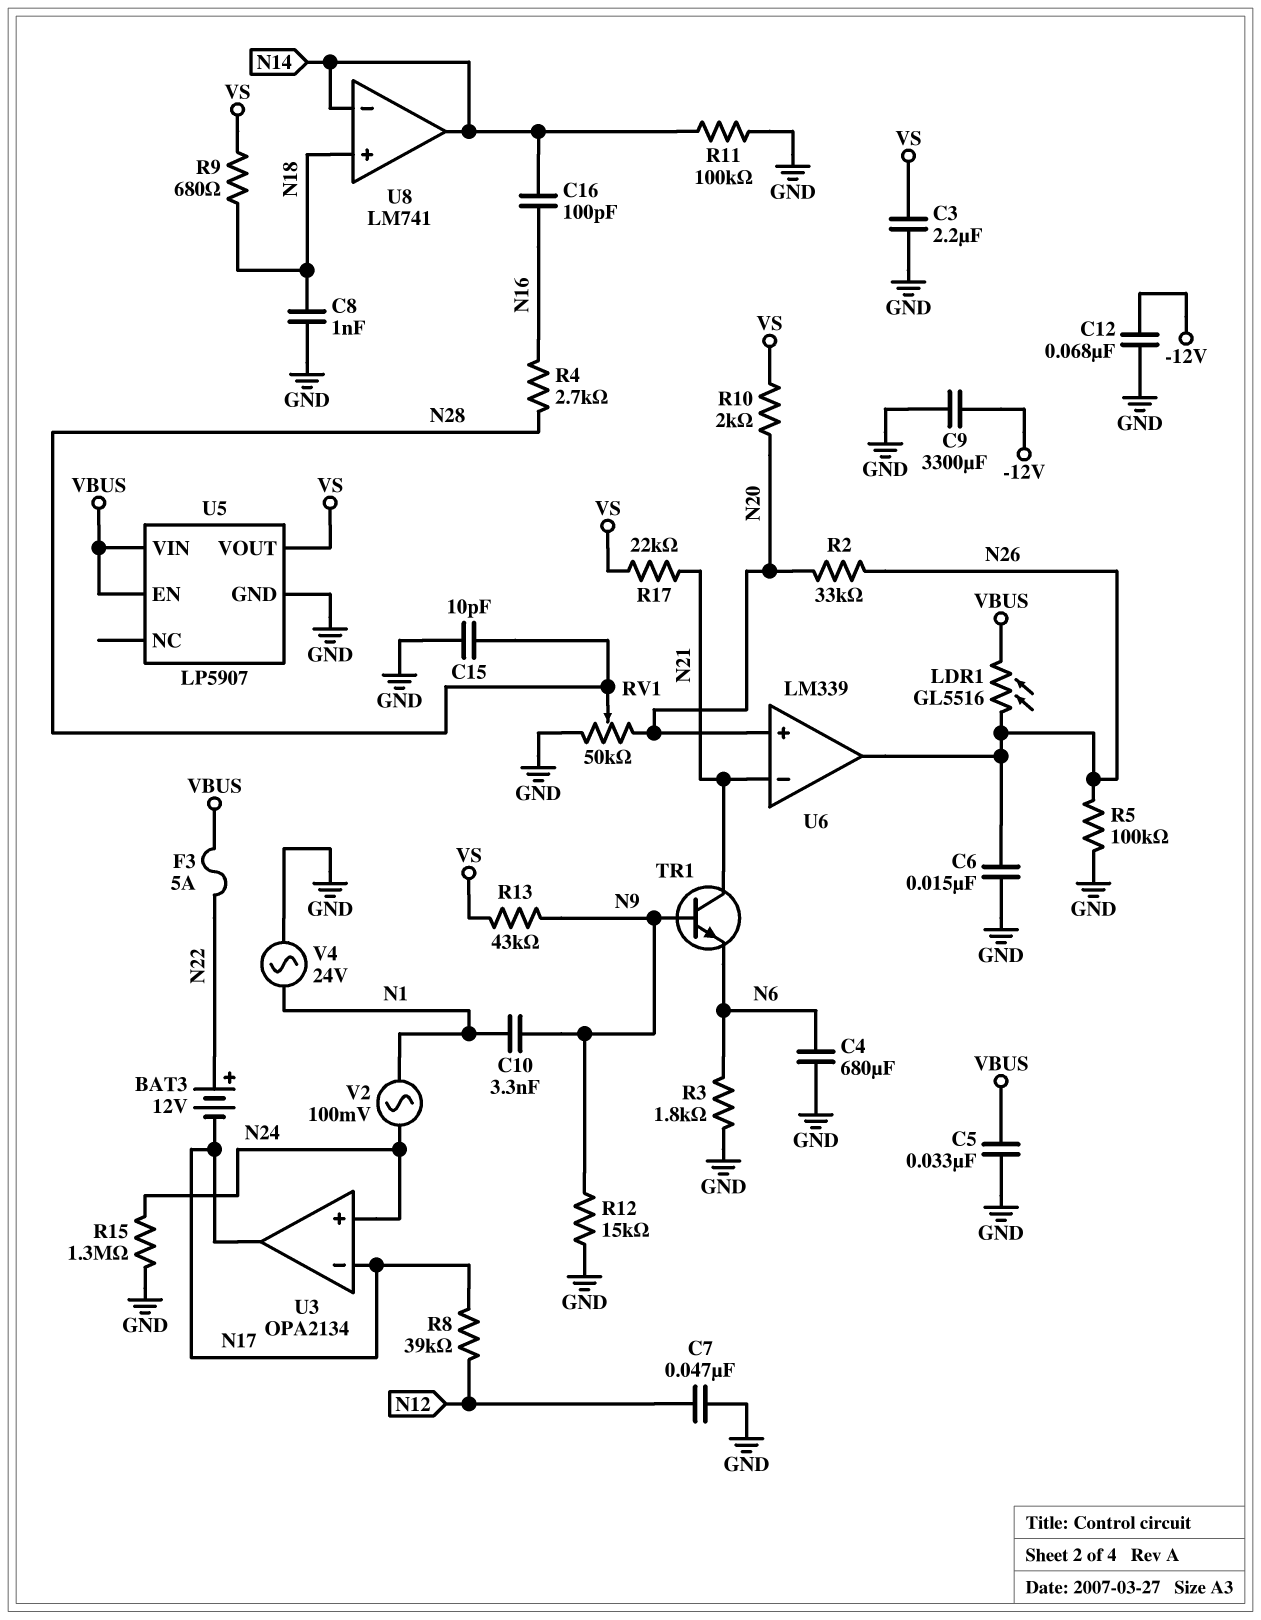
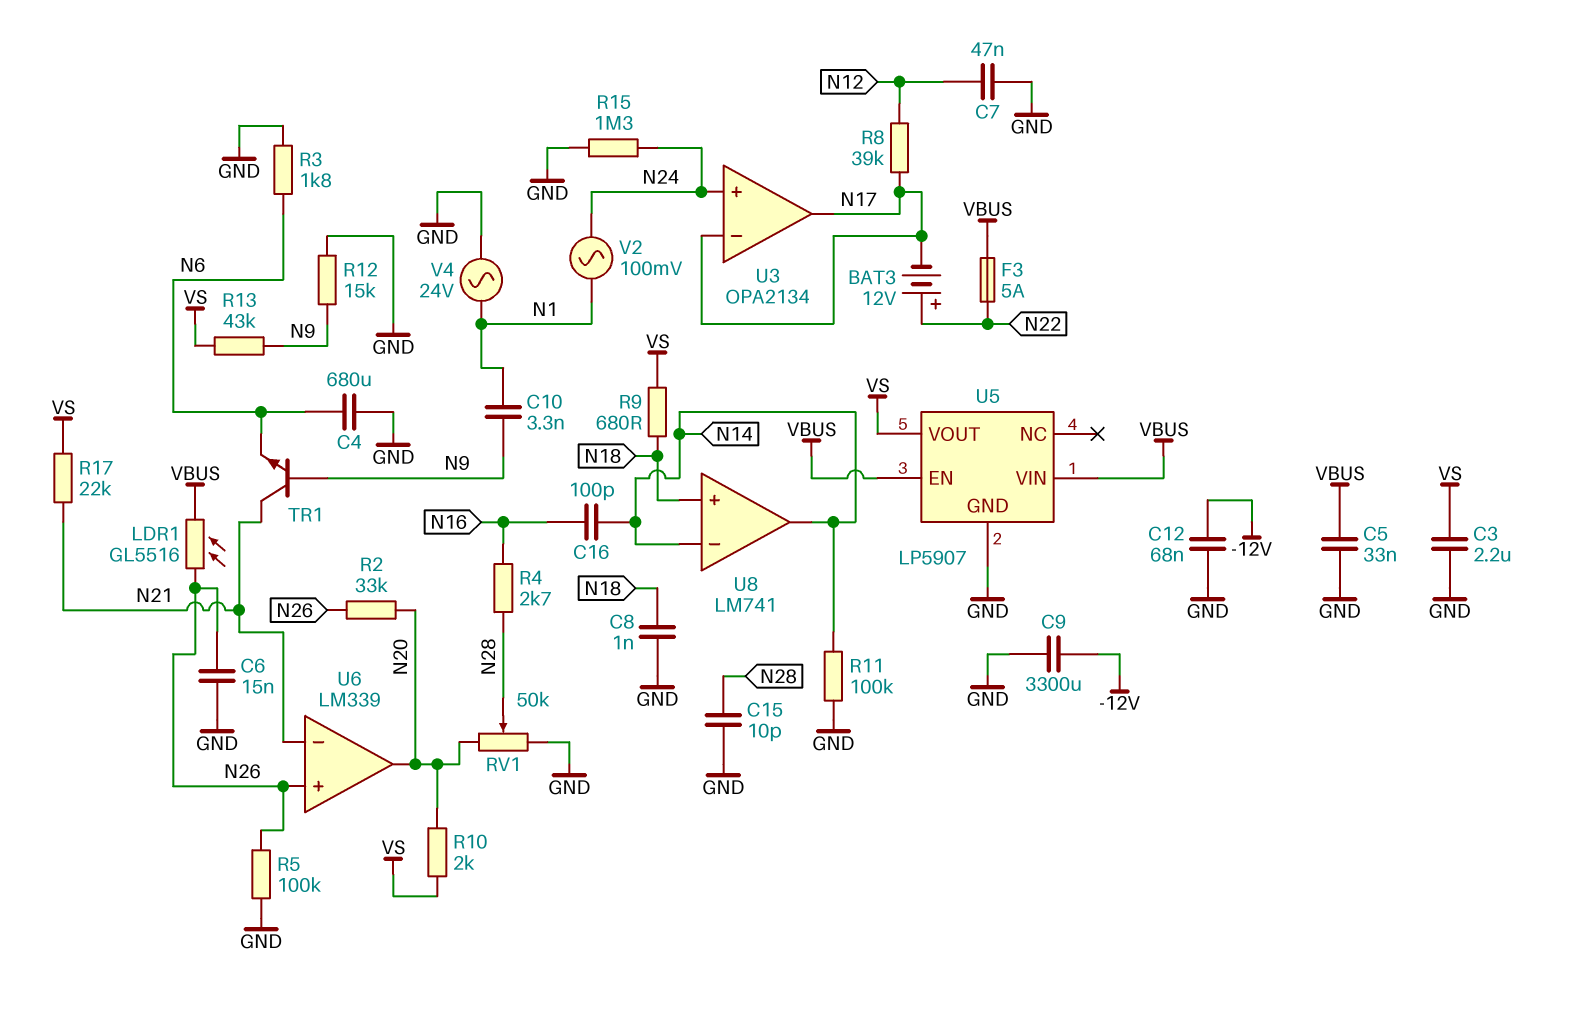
U6 pin in+: N20 -> N26
U6 pin out: N26 -> N20

